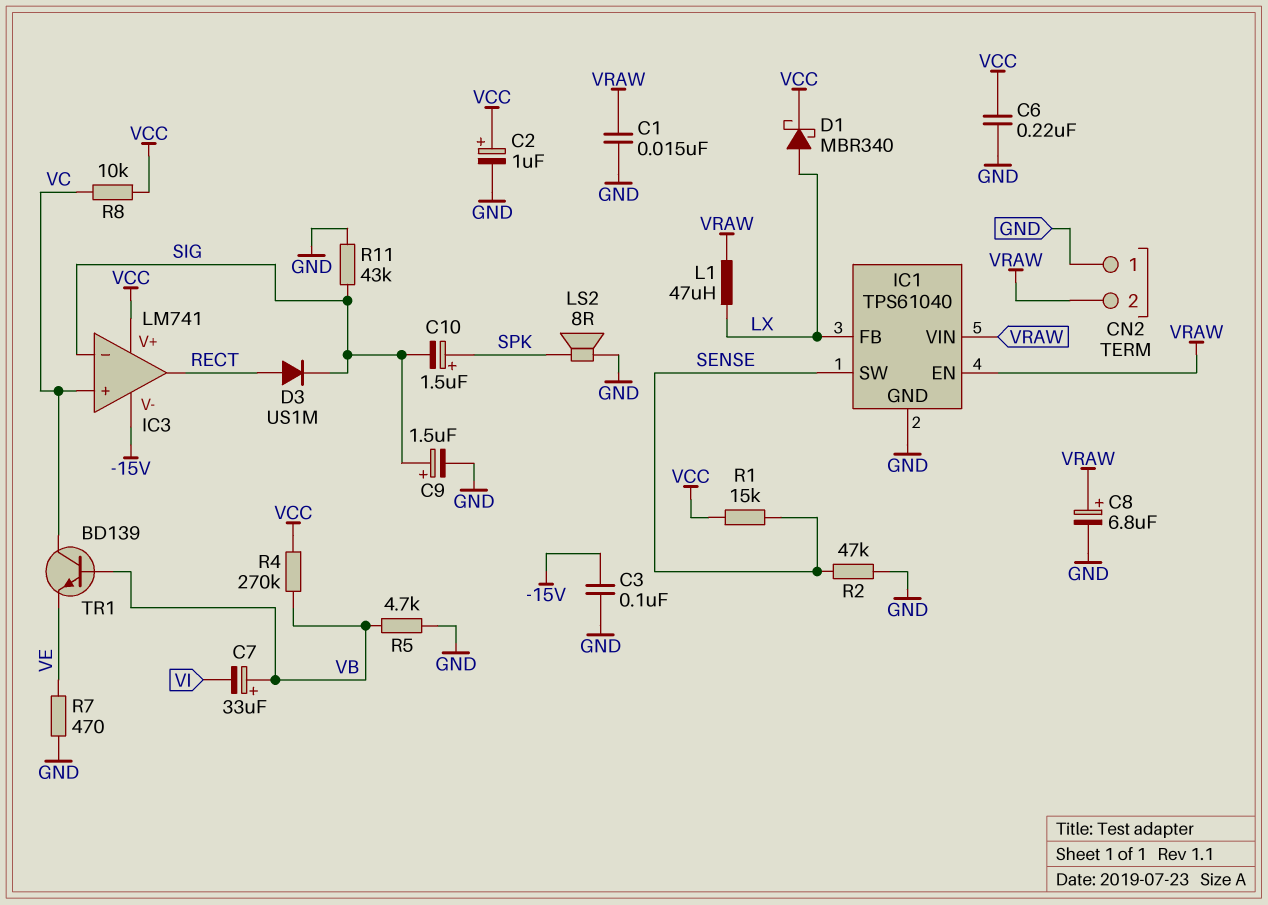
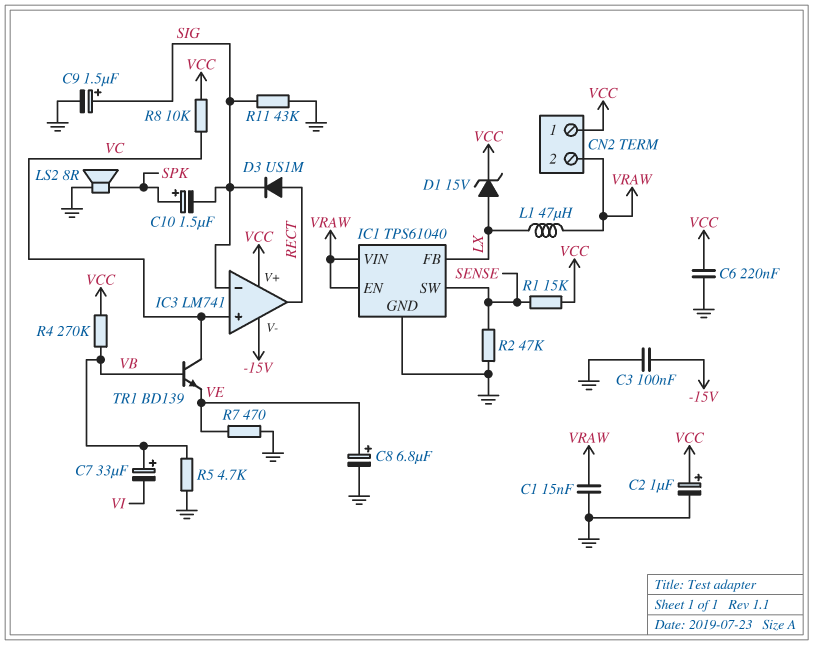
C8: 6.8uF (plus VRAW, minus GND) -> 6.8uF (plus VE, minus GND)
CN2 pin 1: GND -> VCC
D1: schottky MBR340 (A LX, K VCC) -> zener 15V (A LX, K VCC)

